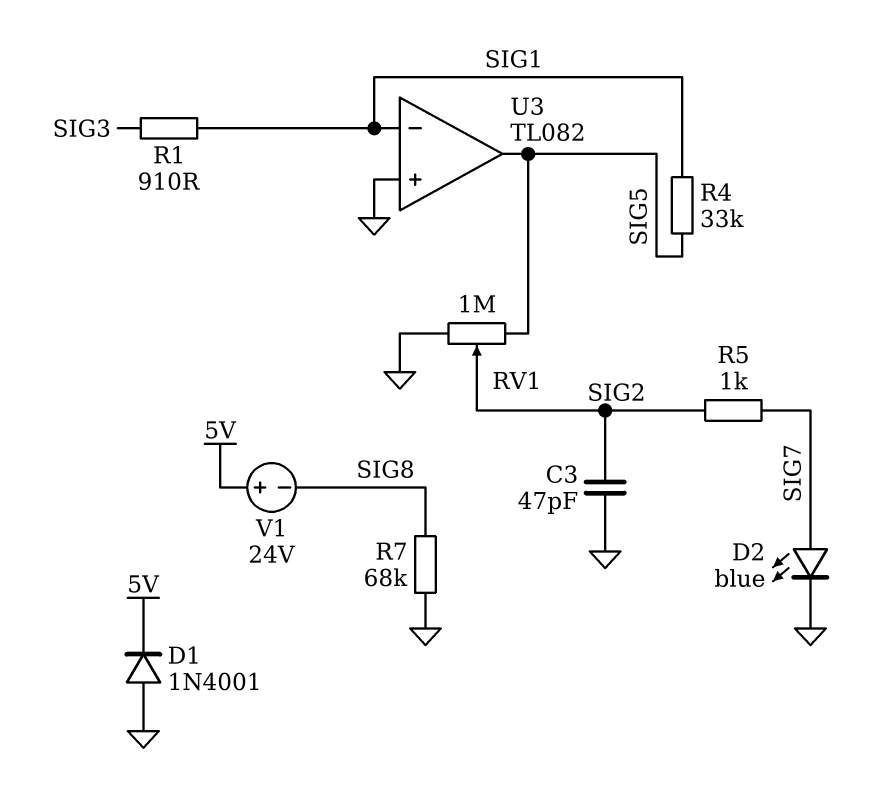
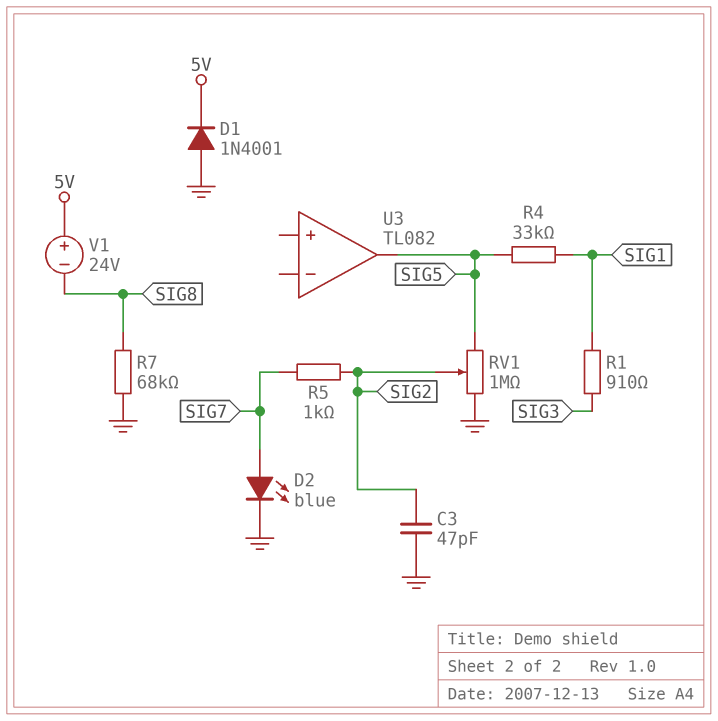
U3 pin in+: GND -> none
U3 pin in-: SIG1 -> none

